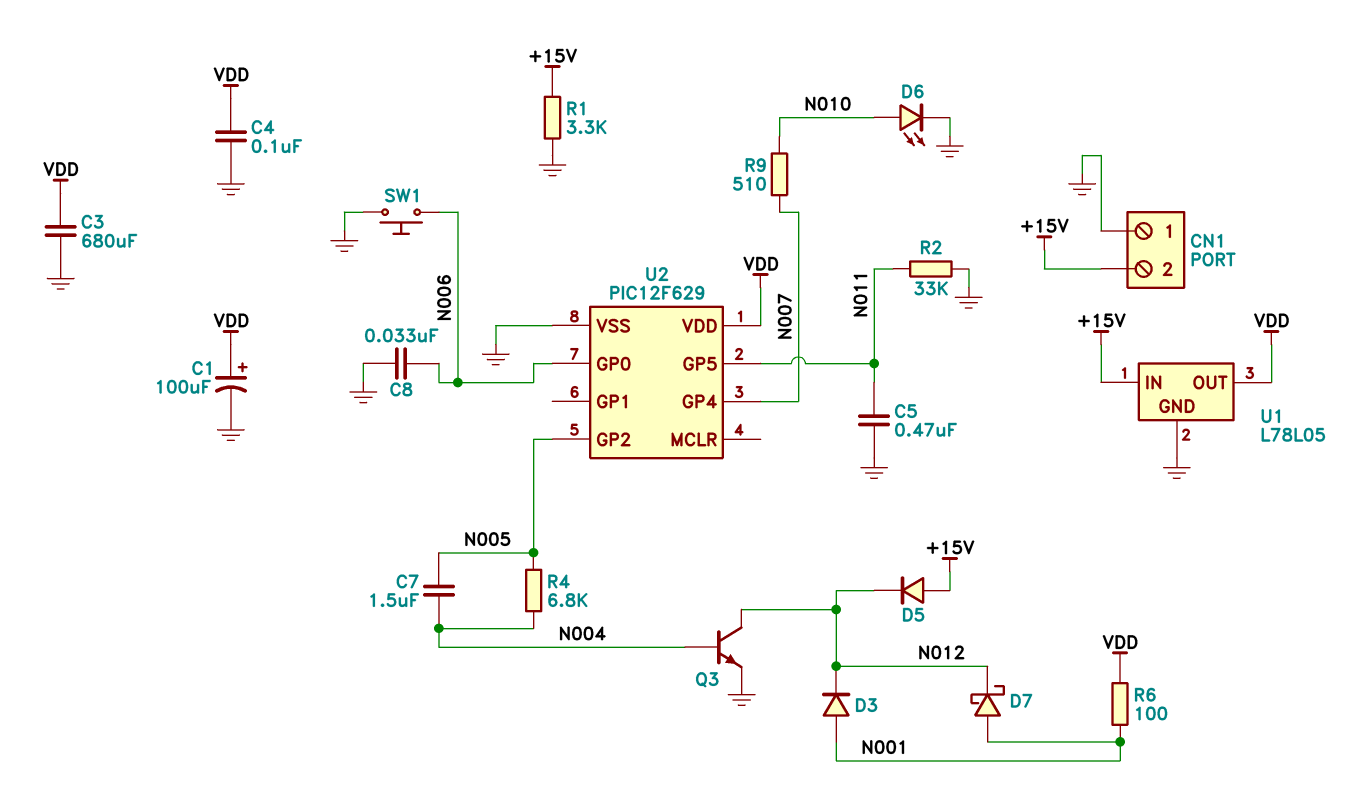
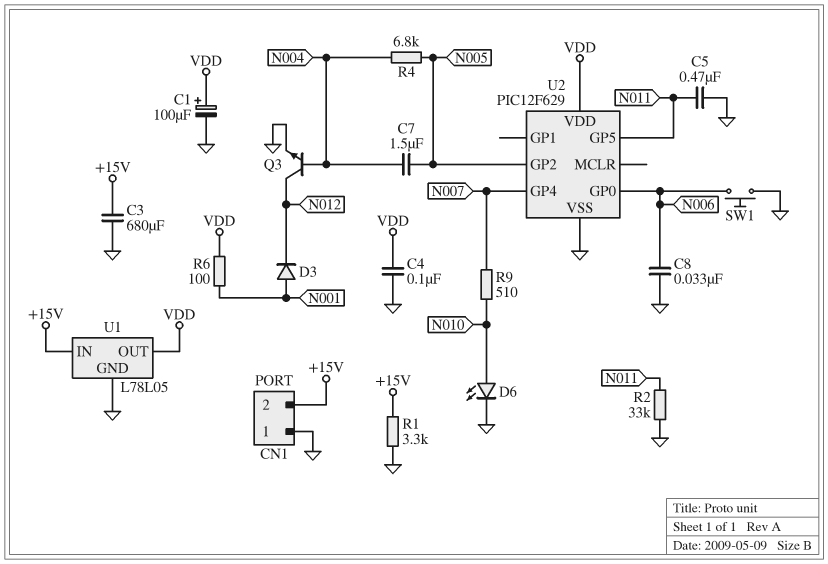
C3: 680uF (GND, VDD) -> 680uF (+15V, GND)
D5: diode (A +15V, K N012) -> none
D7: schottky (A N001, K N012) -> none

